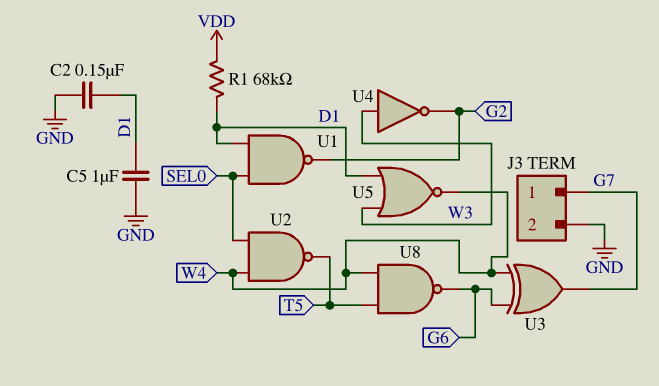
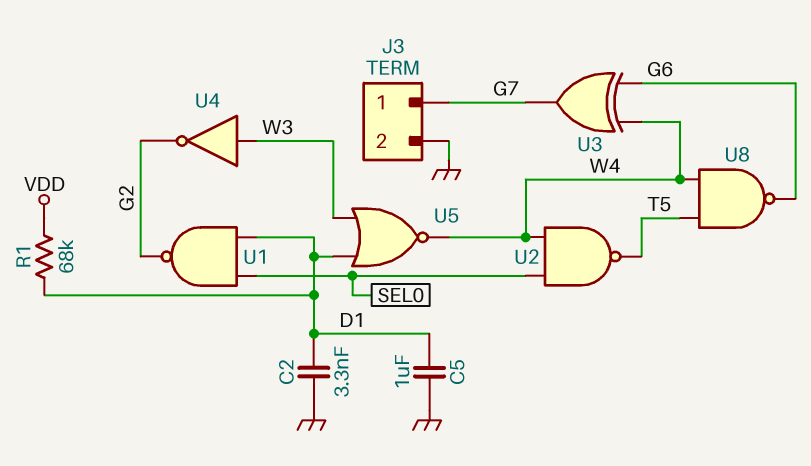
C2: 150nF (D1, GND) -> 3.3nF (D1, GND)

